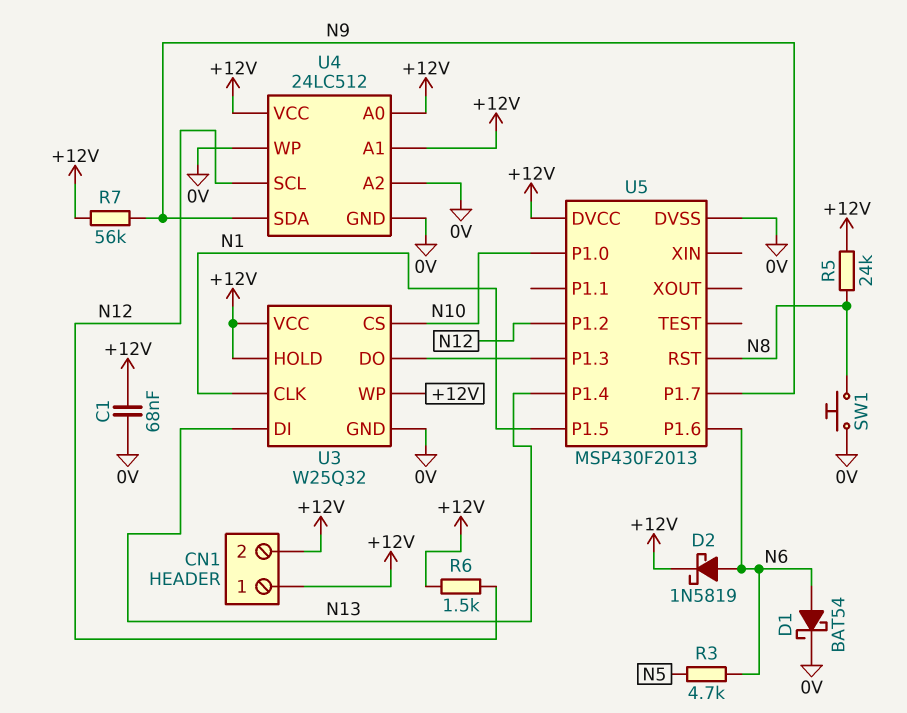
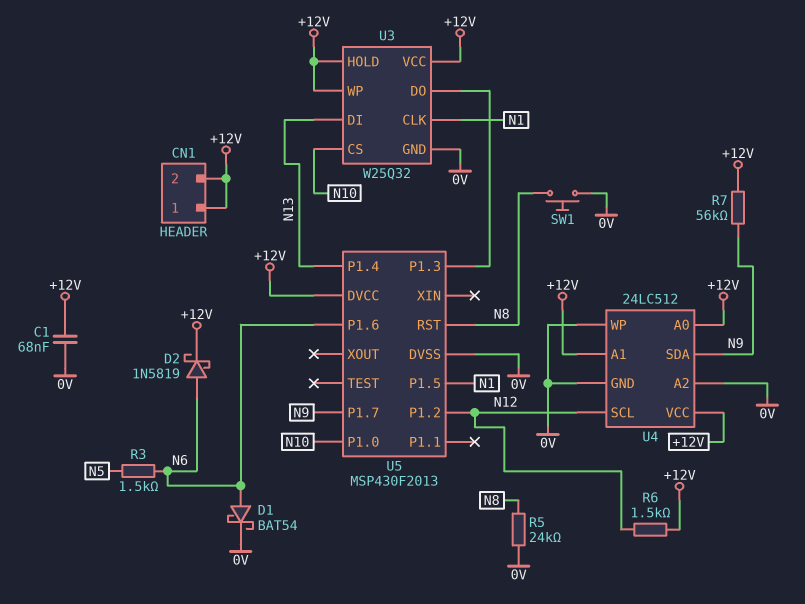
R3: 4.7k (N5, N6) -> 1.5k (N5, N6)
R5: 24k (+12V, N8) -> 24k (0V, N8)

